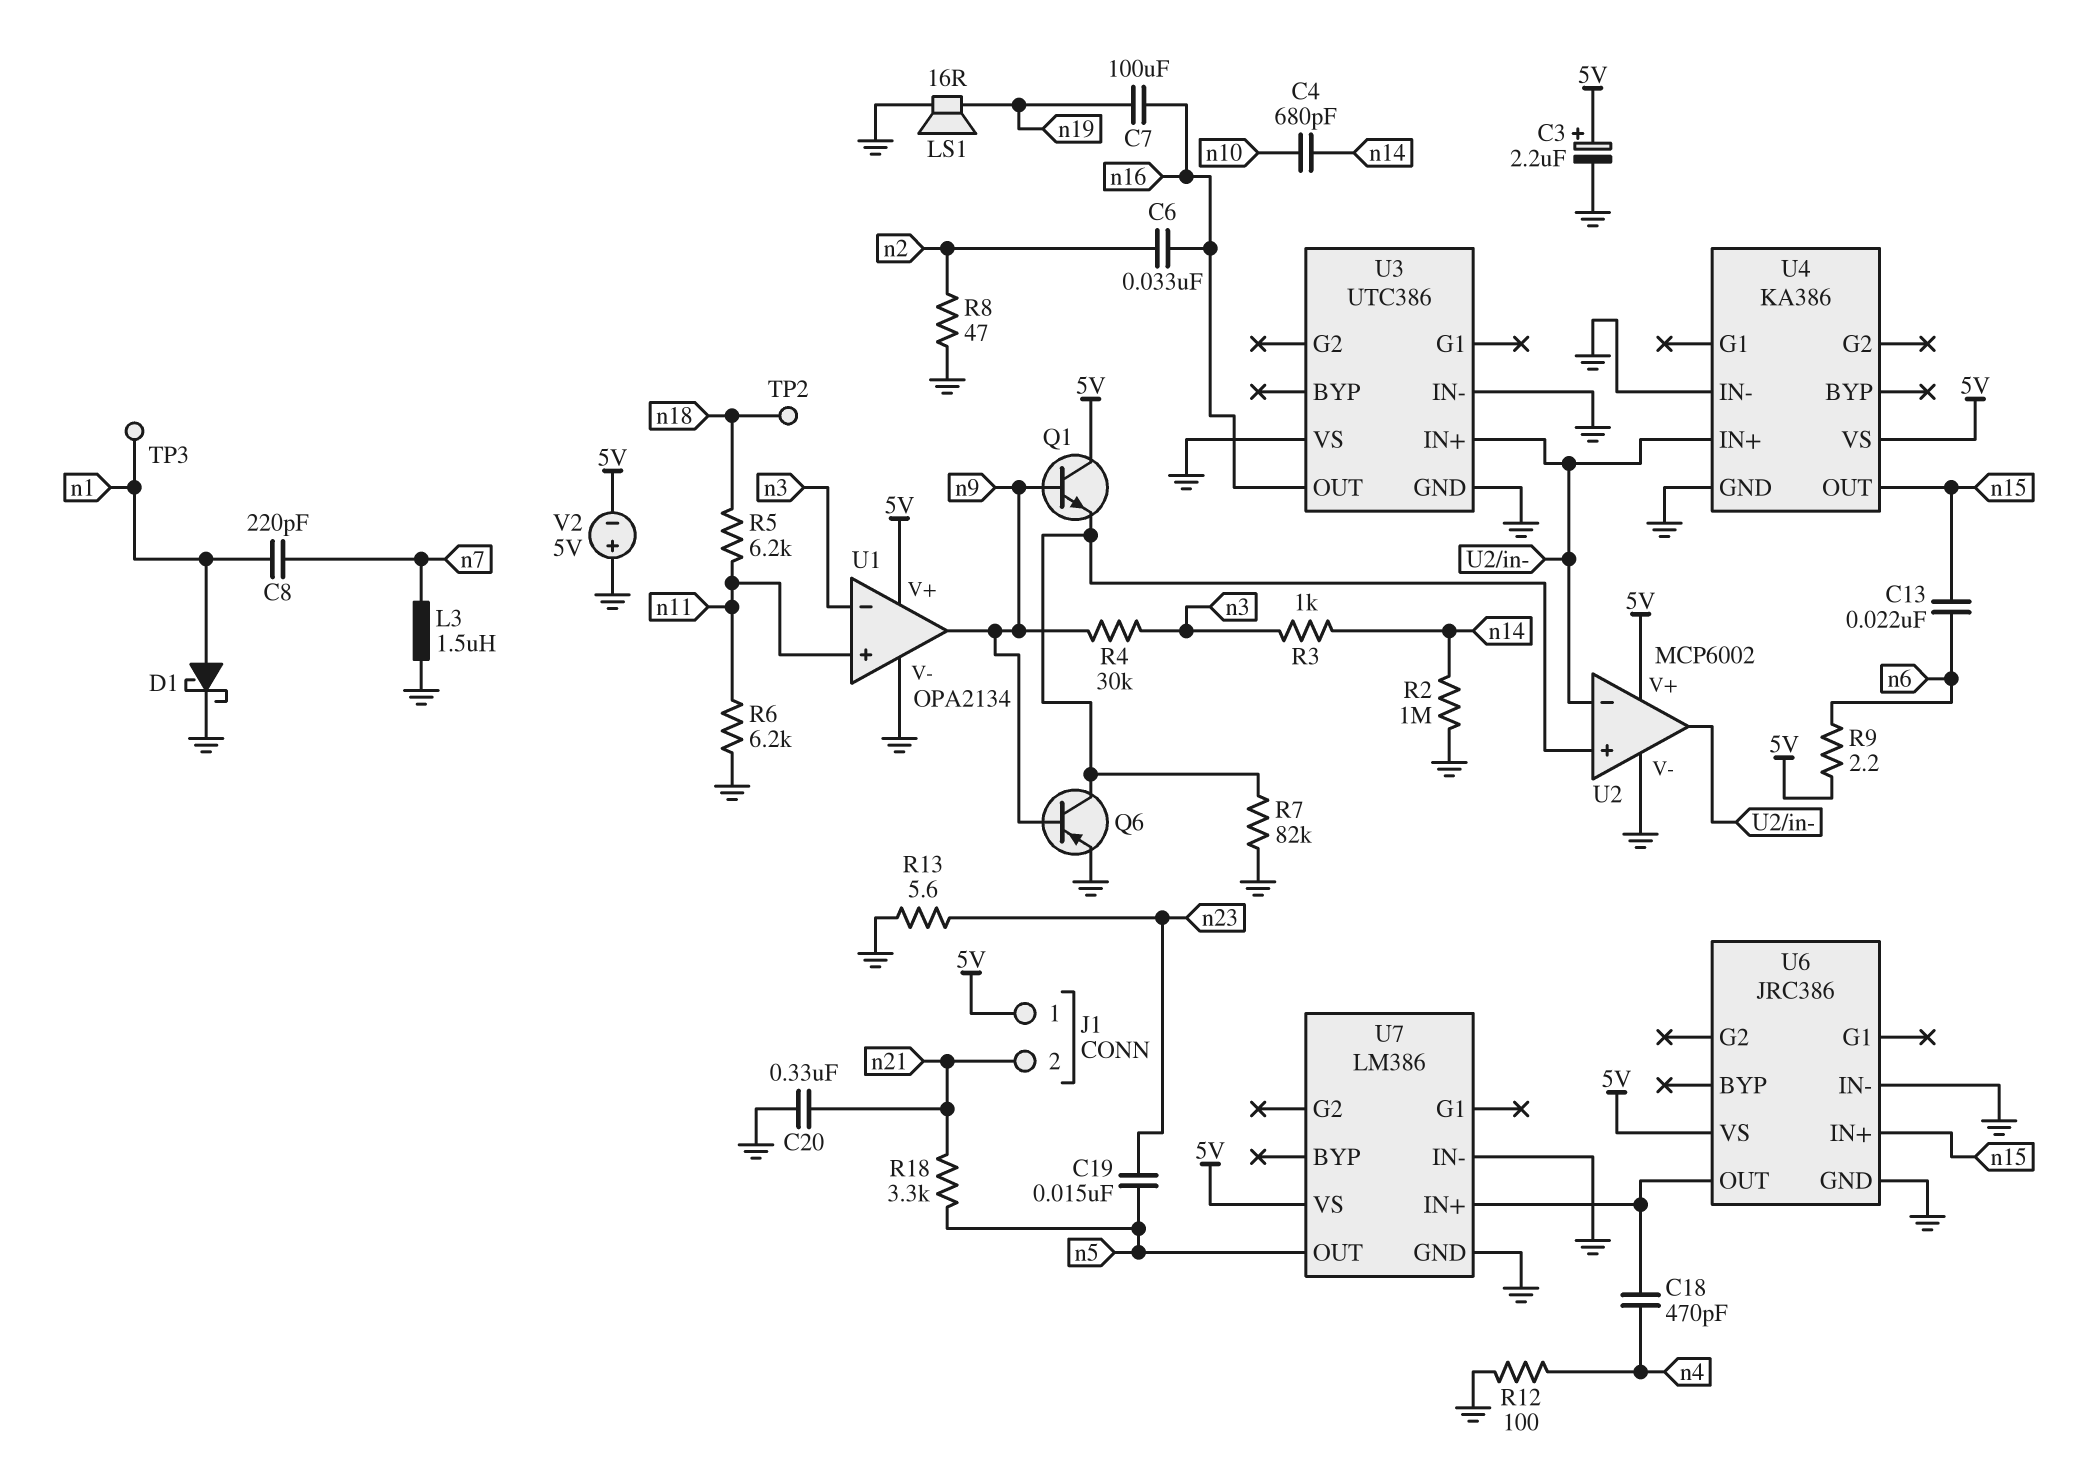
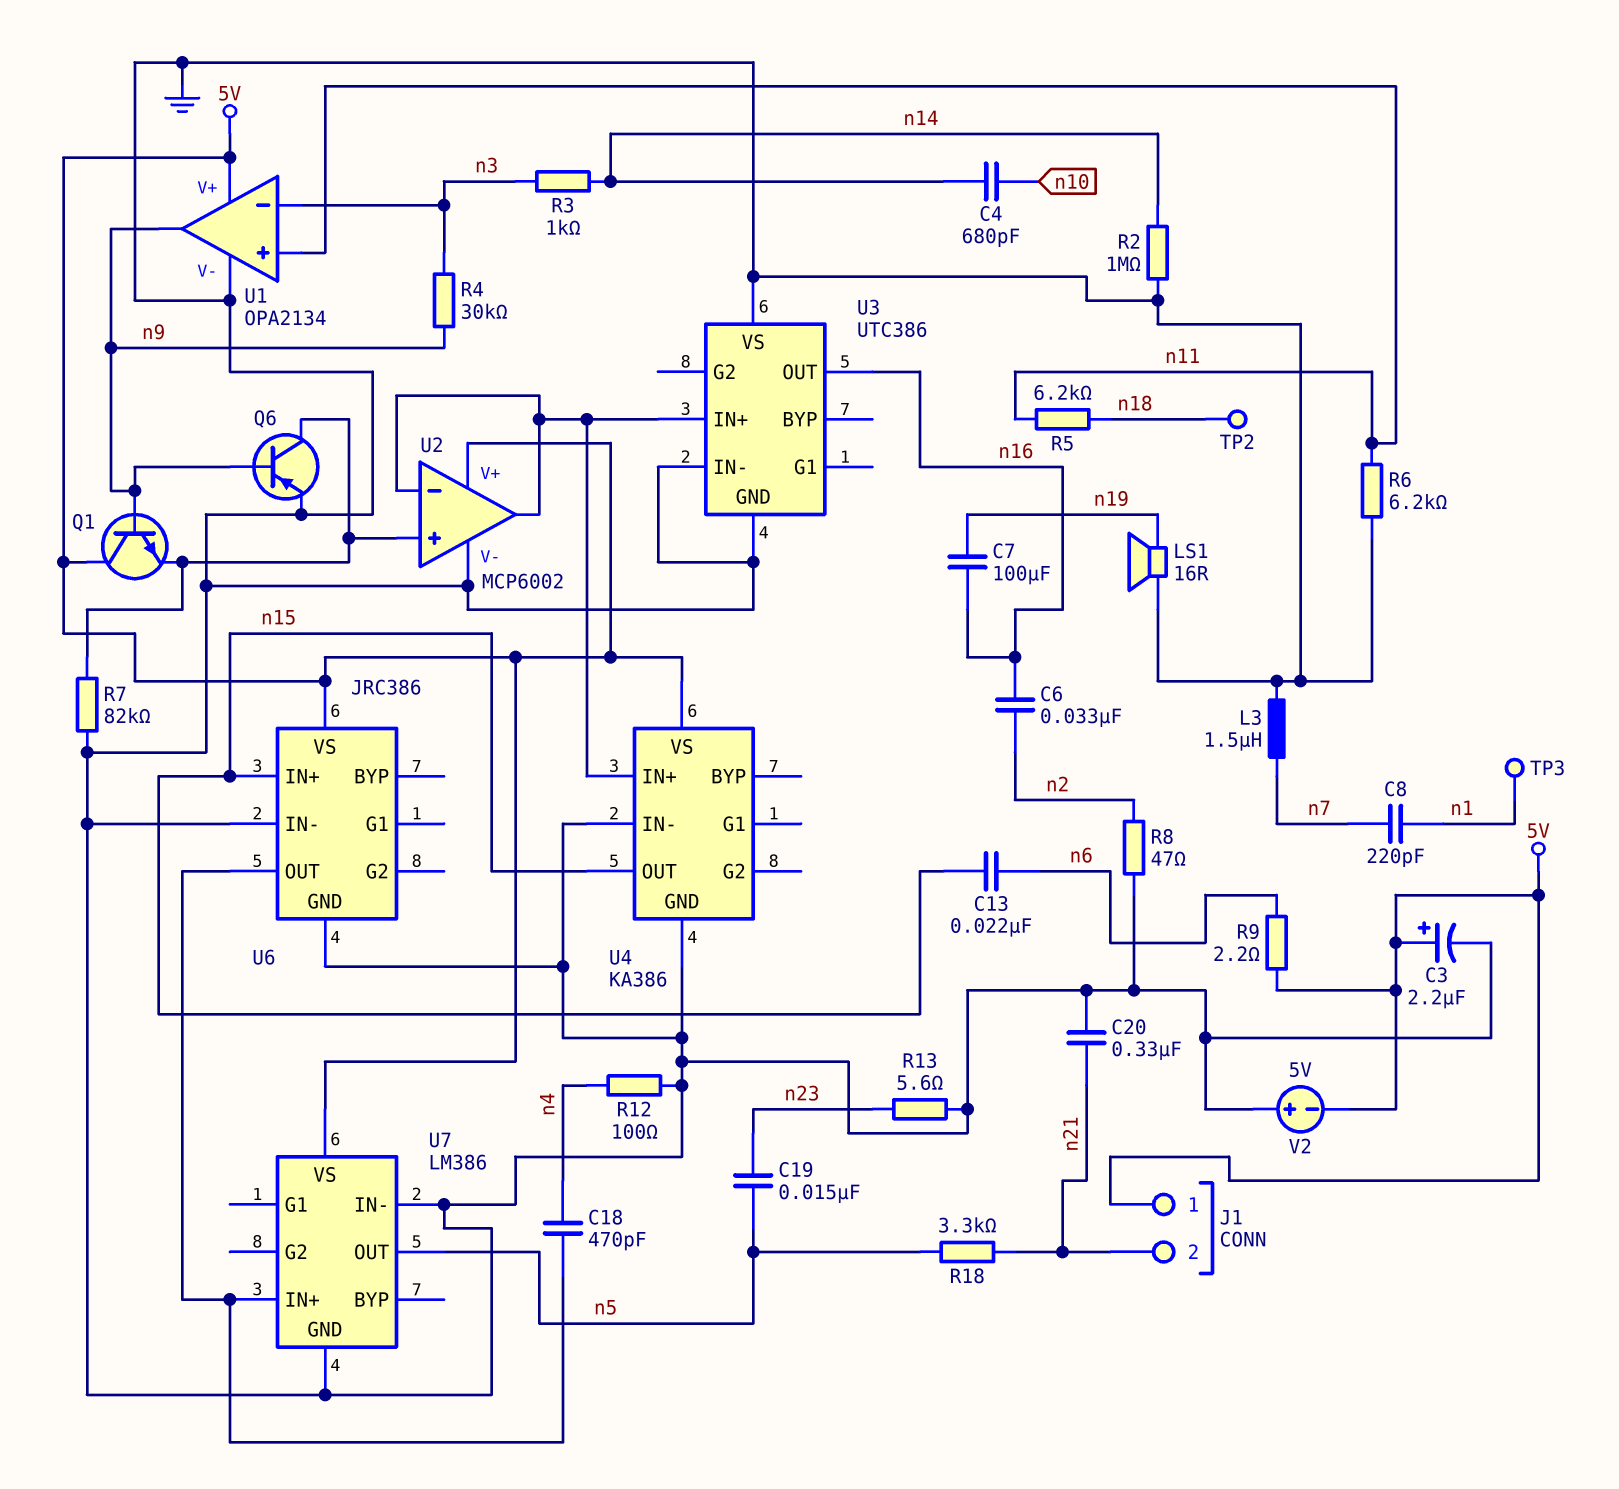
D1: schottky (A n1, K GND) -> none

